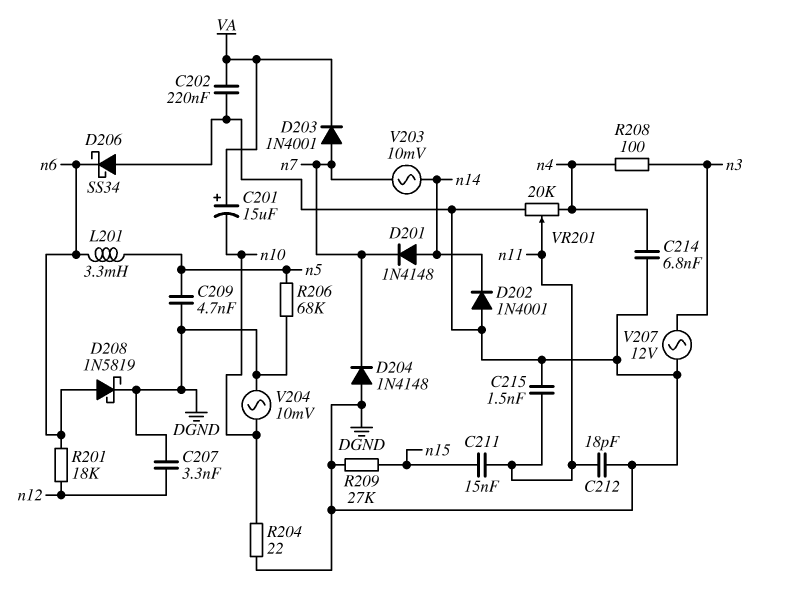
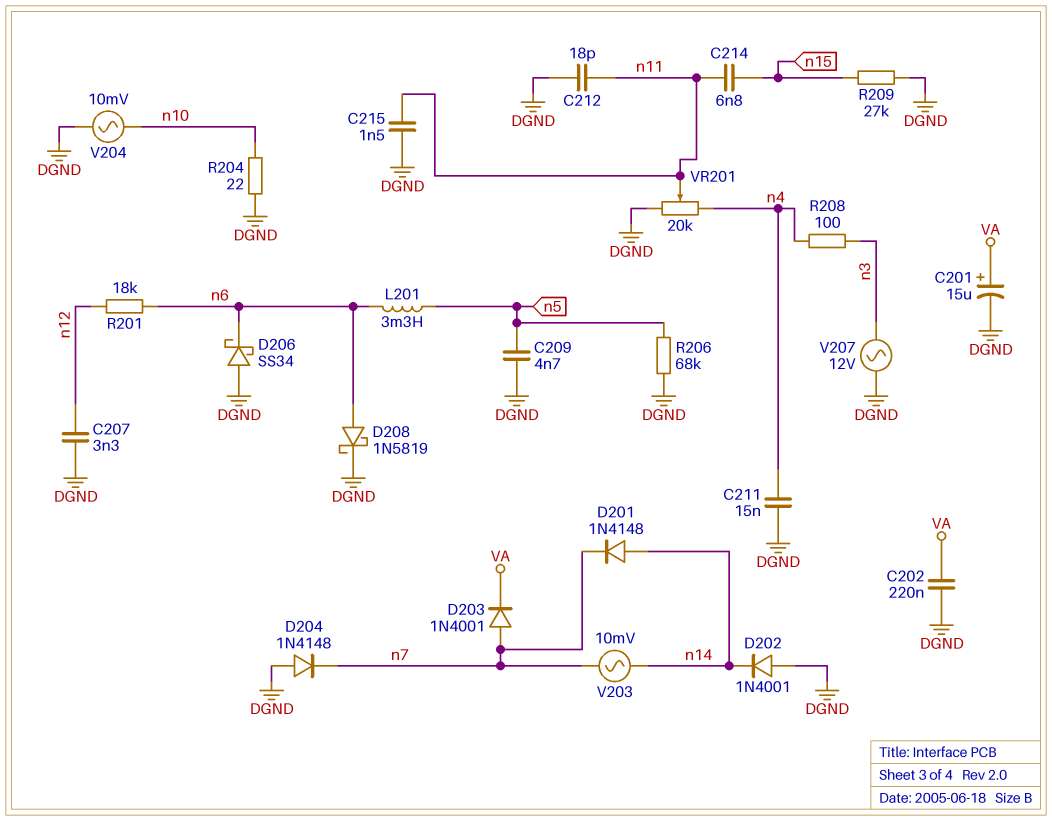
C201: 15uF (plus VA, minus n10) -> 15uF (plus VA, minus DGND)
C211: 15nF (n11, n15) -> 15nF (DGND, n4)
C214: 6.8nF (DGND, n4) -> 6.8nF (n11, n15)

